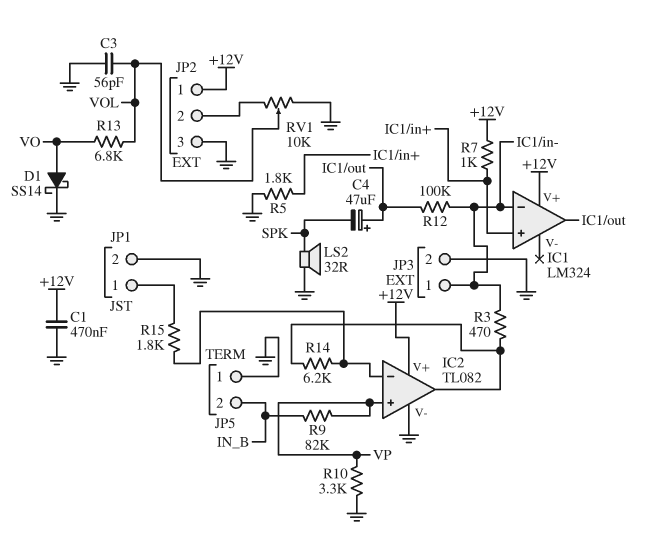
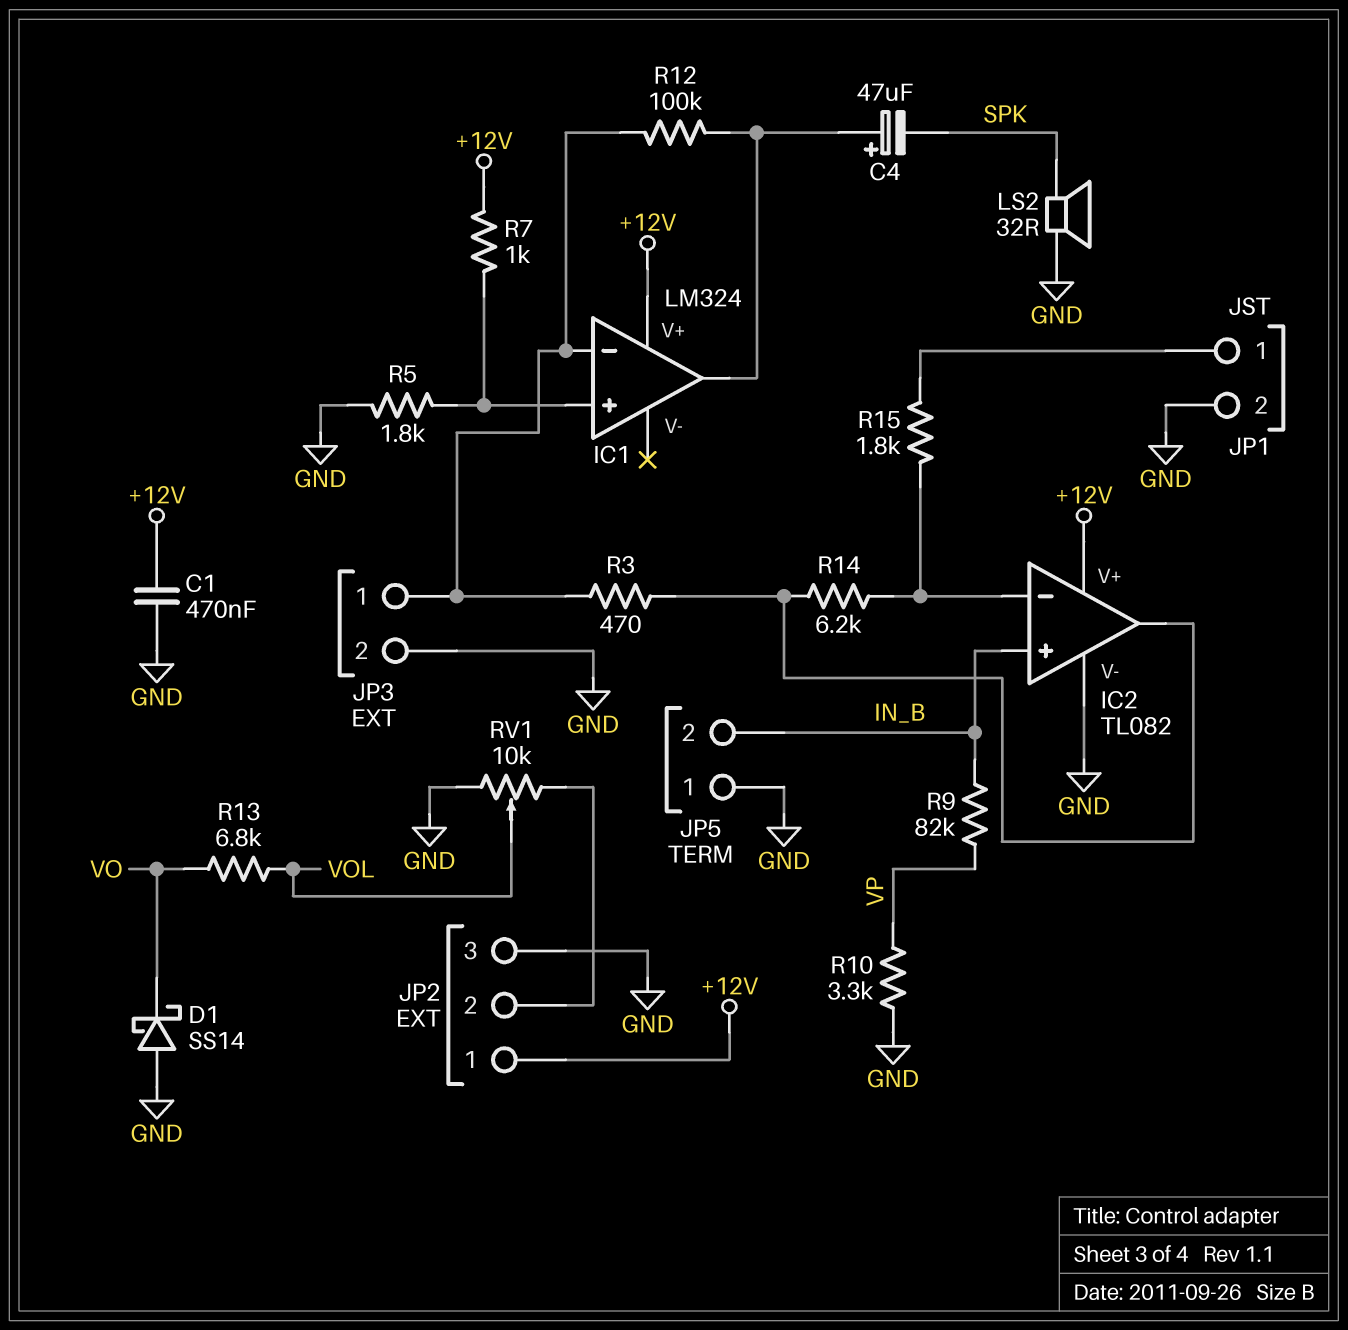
C3: 56pF (GND, VOL) -> none
D1: schottky SS14 (A VO, K GND) -> schottky SS14 (A GND, K VO)
IC2 pin in+: VP -> IN_B

